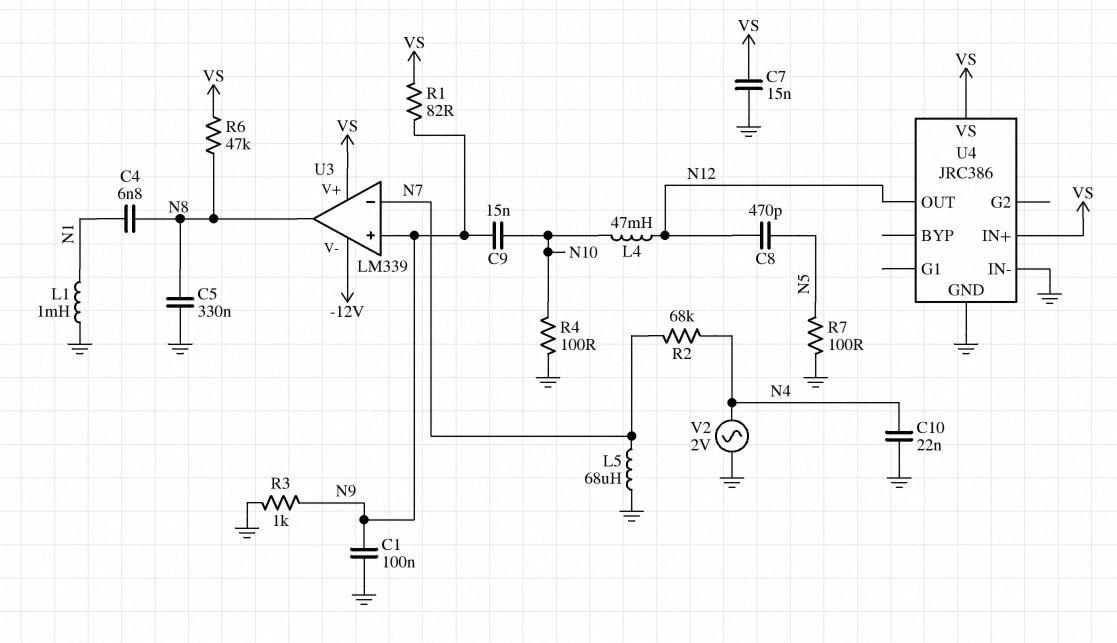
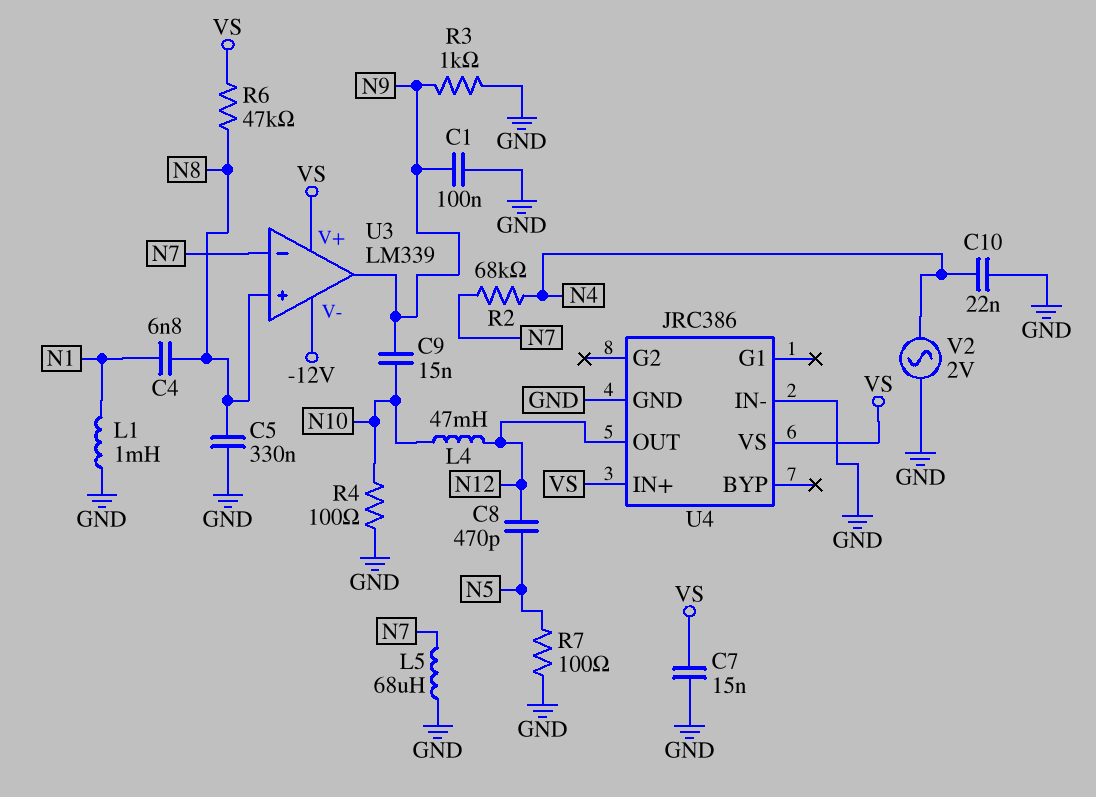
R1: 82 (N9, VS) -> none
U3 pin in+: N9 -> N8
U3 pin out: N8 -> N9

